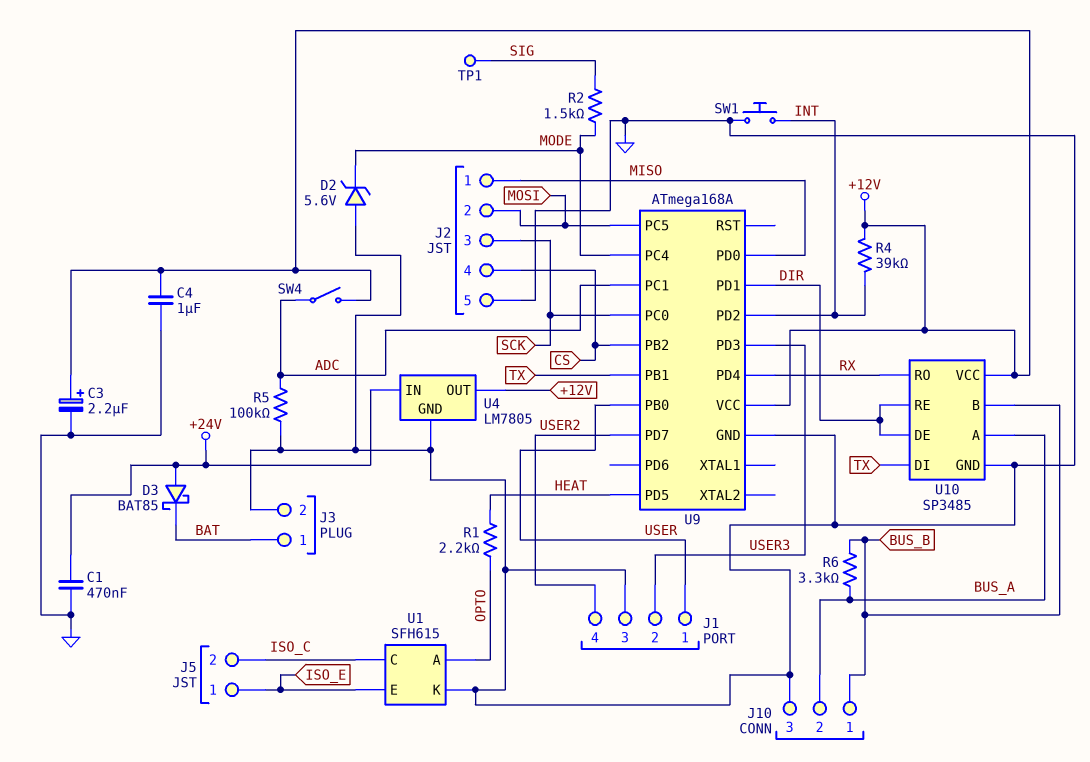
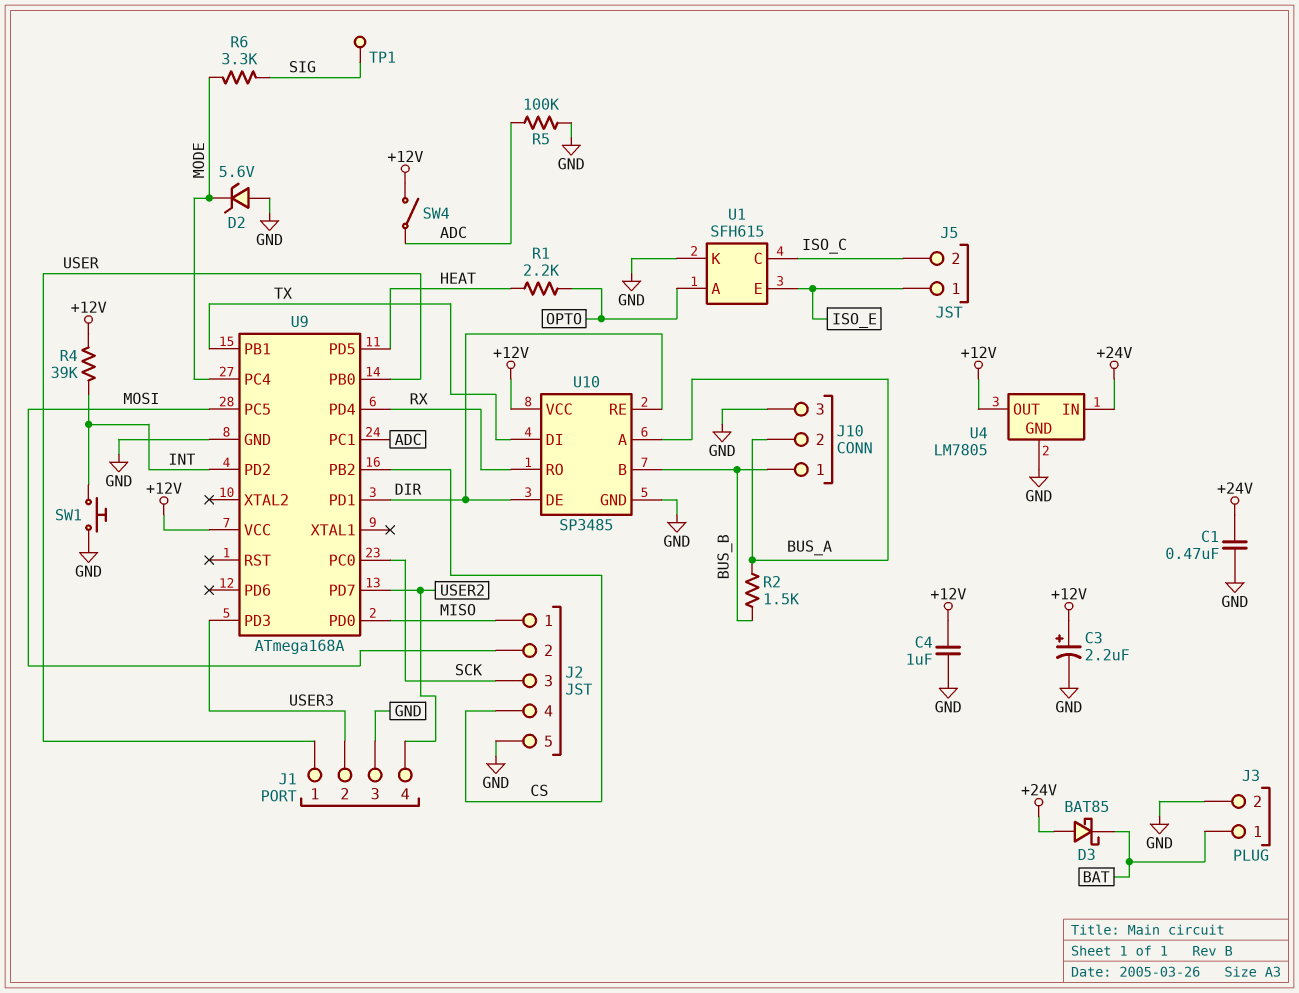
R2: 1.5k (MODE, SIG) -> 1.5k (BUS_A, BUS_B)
R6: 3.3k (BUS_A, BUS_B) -> 3.3k (MODE, SIG)

